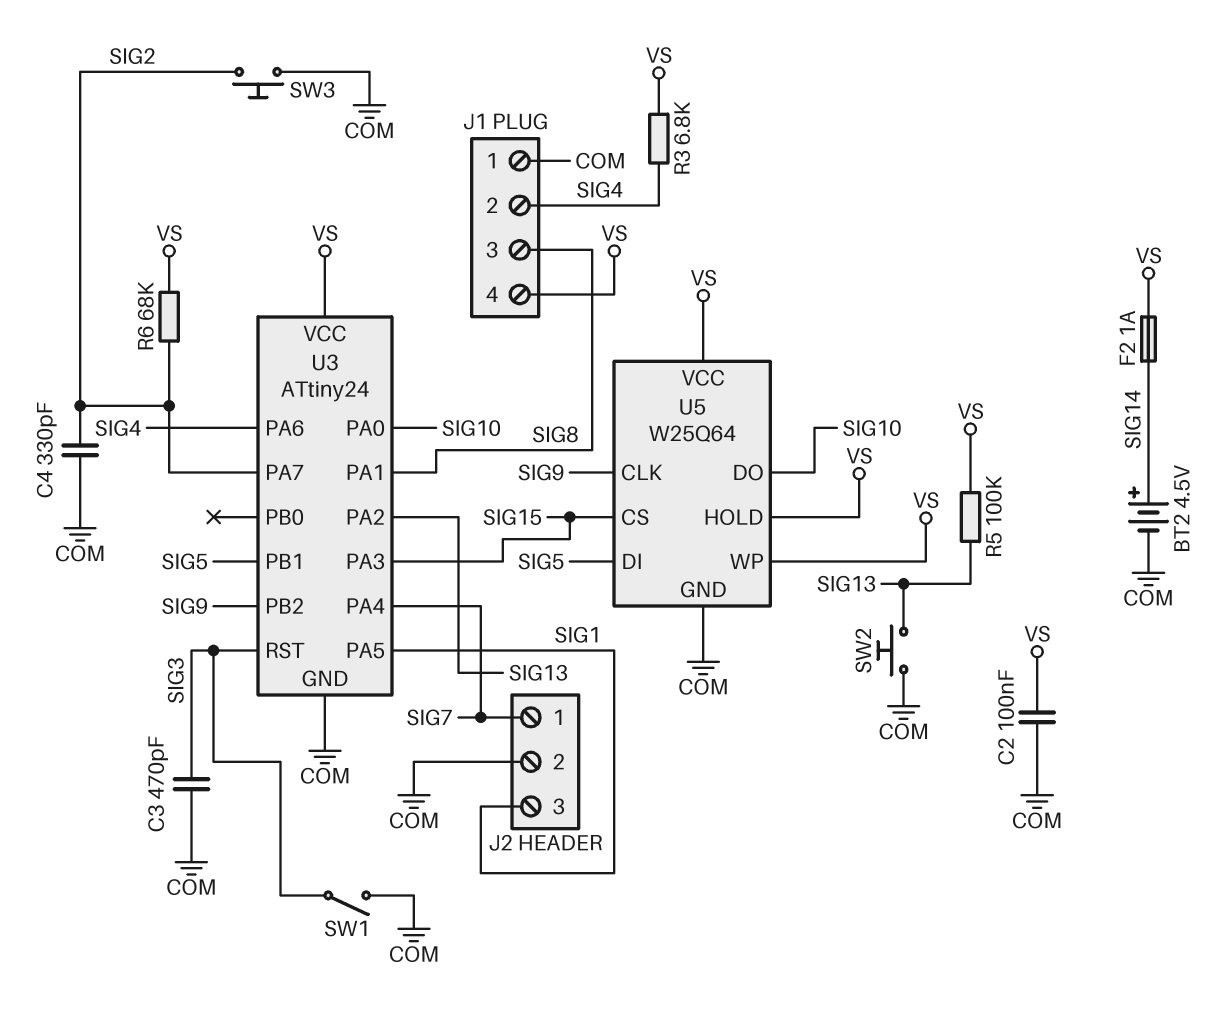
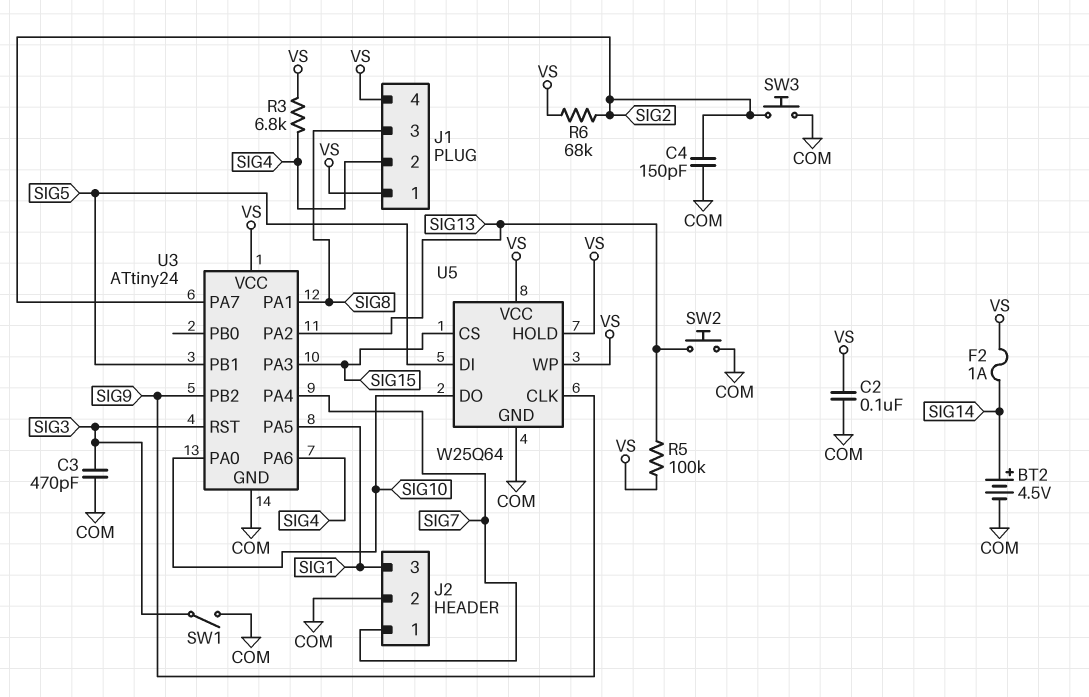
C4: 330pF (COM, SIG2) -> 150pF (COM, SIG2)
J1 pin 1: COM -> VS

